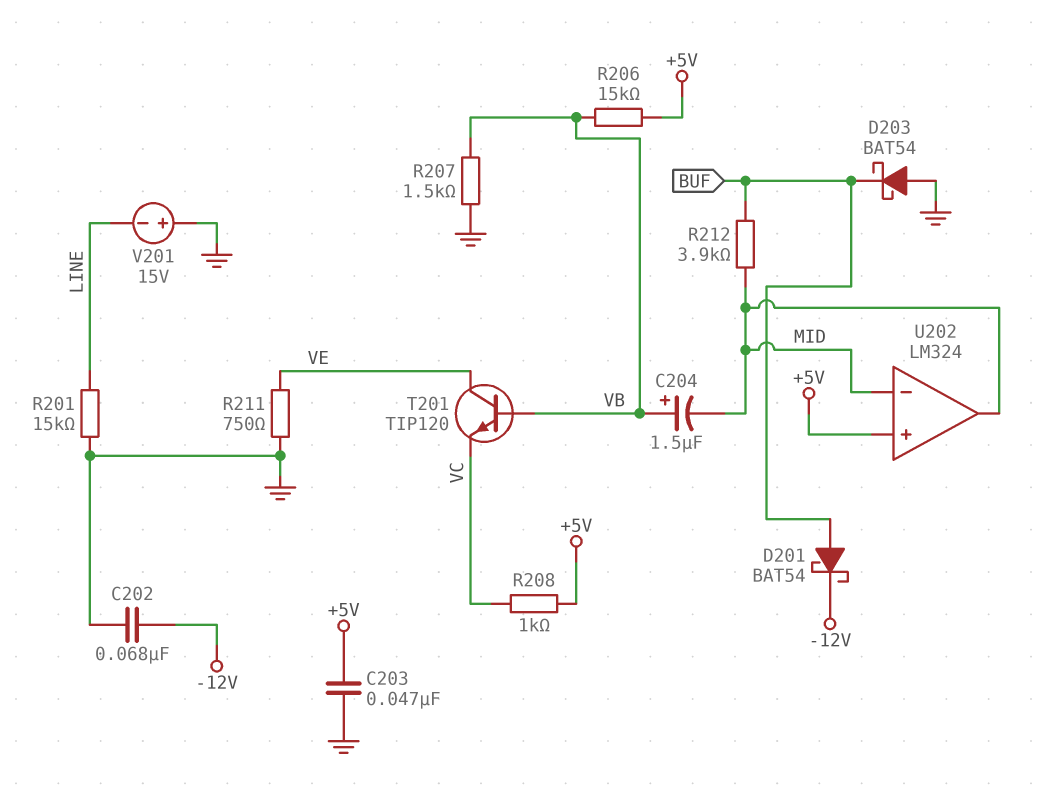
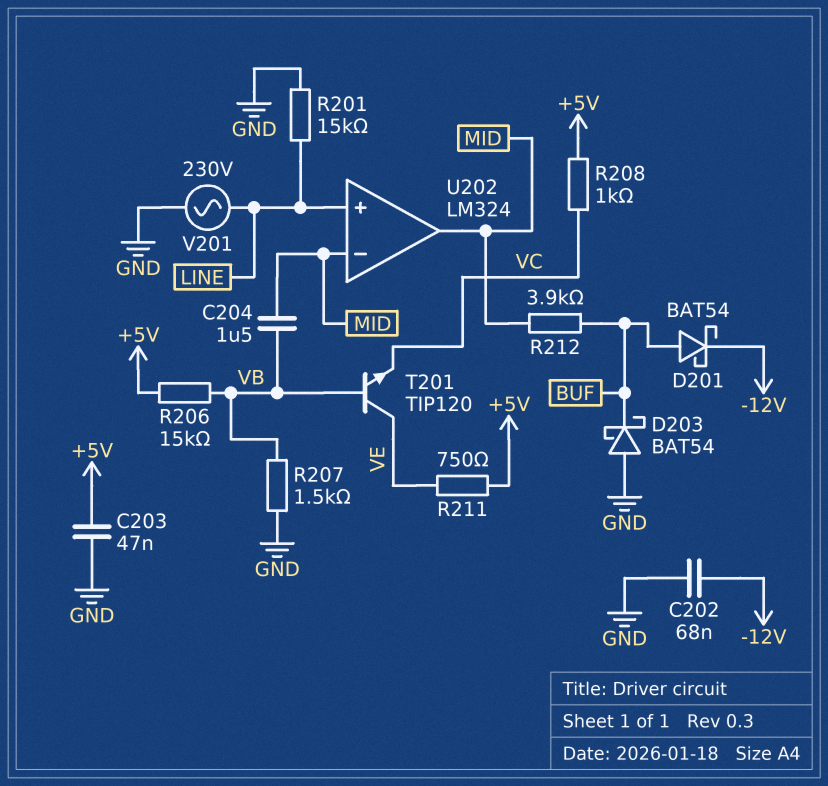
C204: 1.5uF (plus VB, minus MID) -> 1.5uF (MID, VB)
R211: 750 (GND, VE) -> 750 (+5V, VE)
U202 pin in+: +5V -> LINE
V201: 15V (plus GND, minus LINE) -> AC 230V (GND, LINE)

